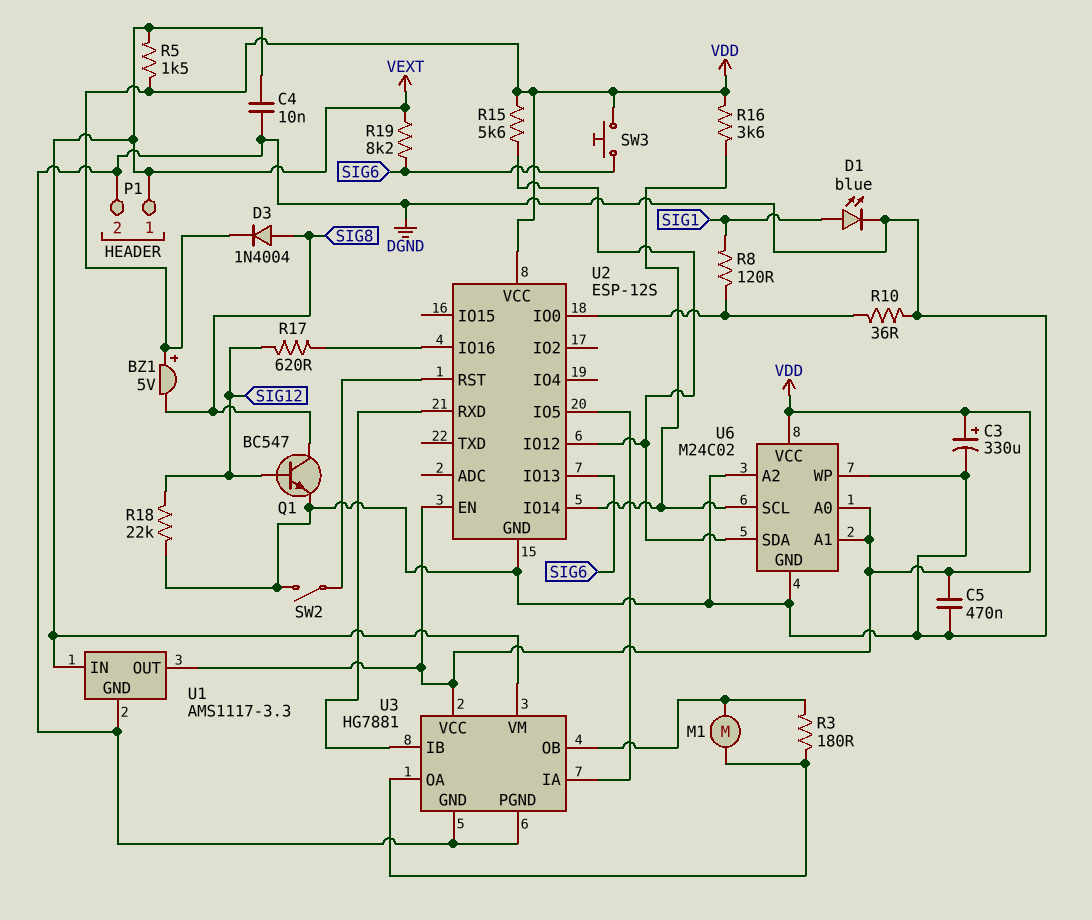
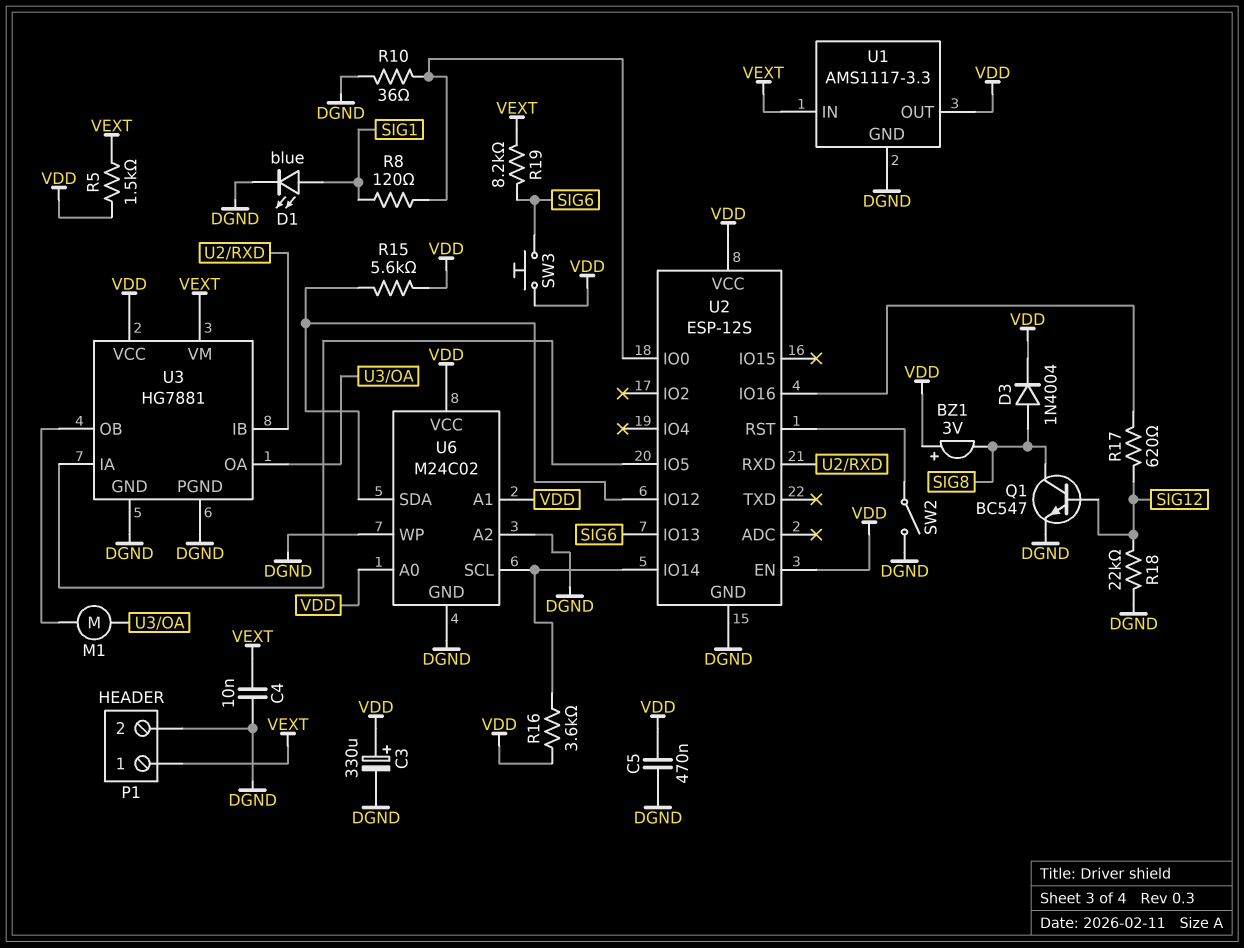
BZ1: buzzer 5V (plus VDD, minus SIG8) -> buzzer 3V (plus VDD, minus SIG8)
R3: 180 (U3/OA, U3/OB) -> none

